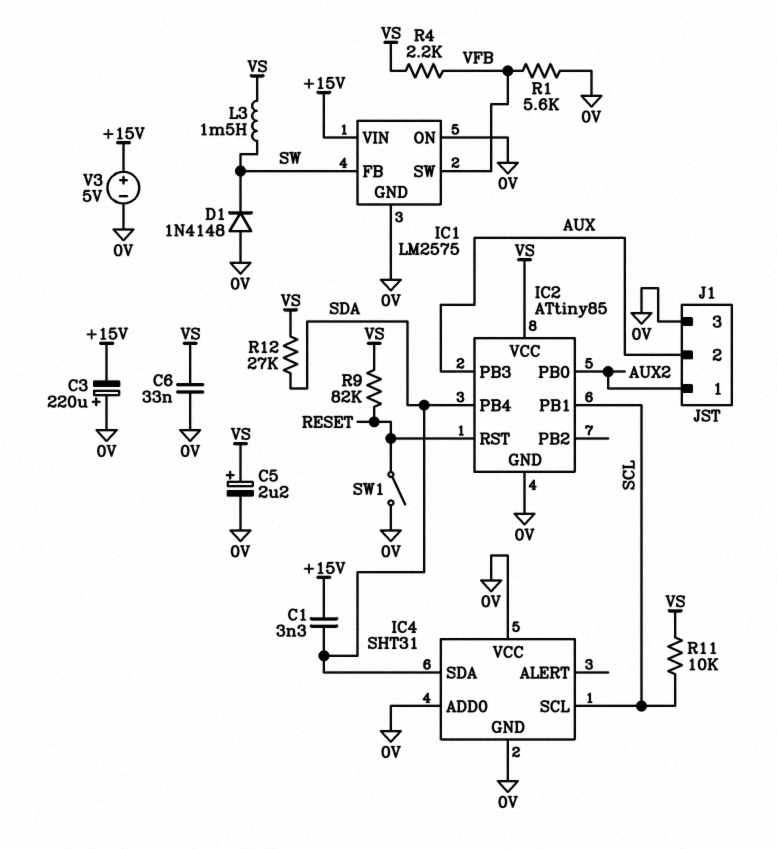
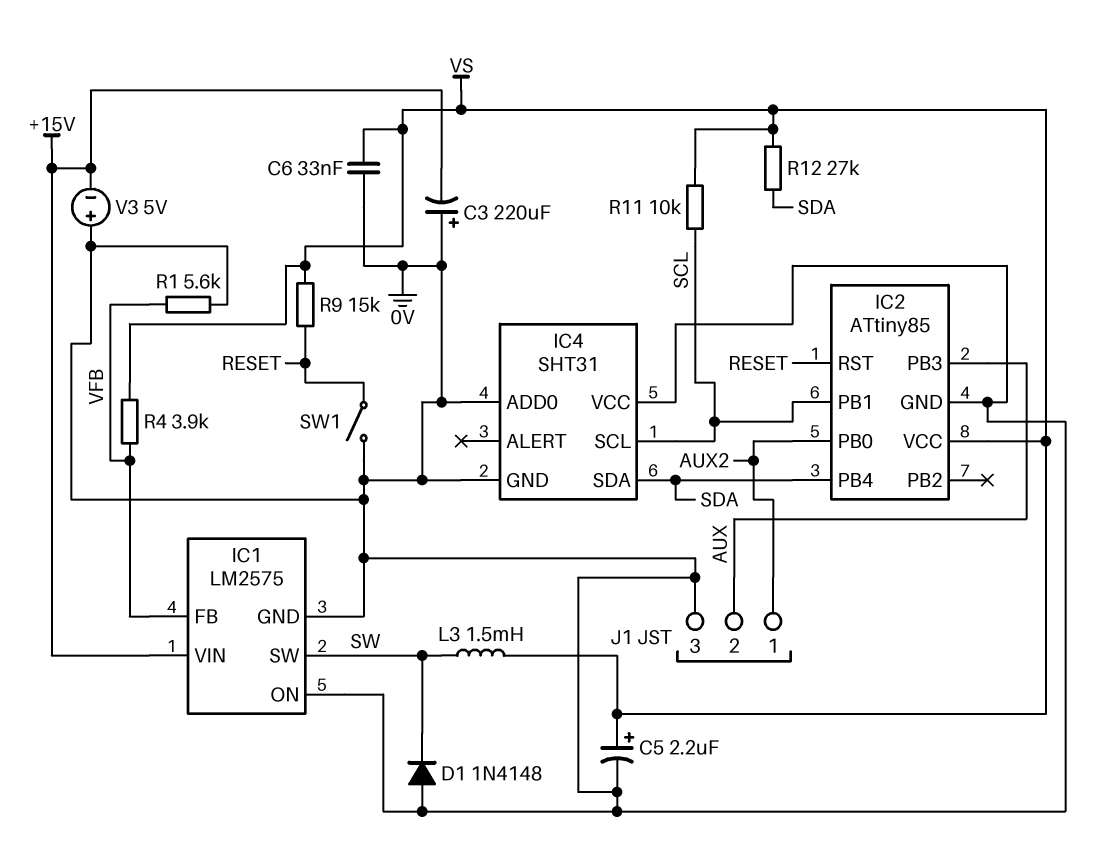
C1: 3.3nF (+15V, SDA) -> none
IC1 pin FB: SW -> VFB
IC1 pin SW: VFB -> SW
R4: 2.2k (VFB, VS) -> 3.9k (VFB, VS)
R9: 82k (RESET, VS) -> 15k (RESET, VS)
V3: 5V (plus +15V, minus 0V) -> 5V (plus 0V, minus +15V)

